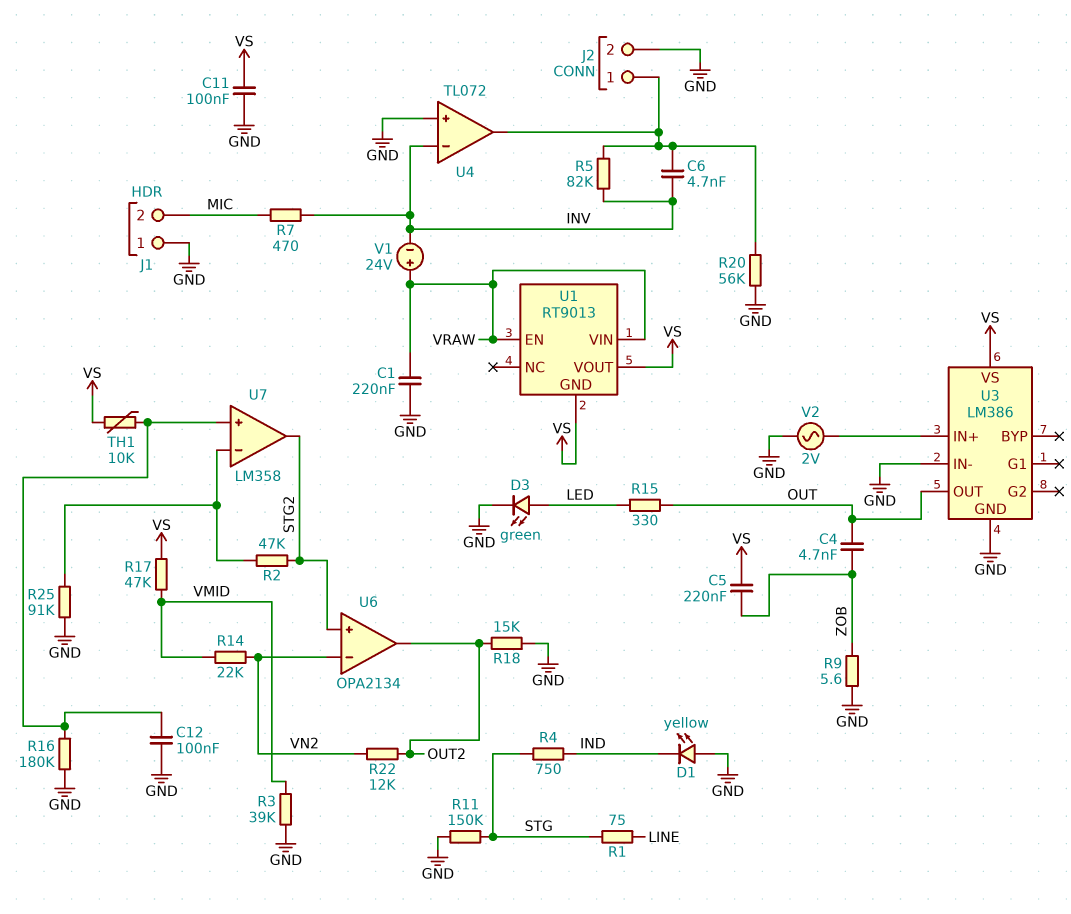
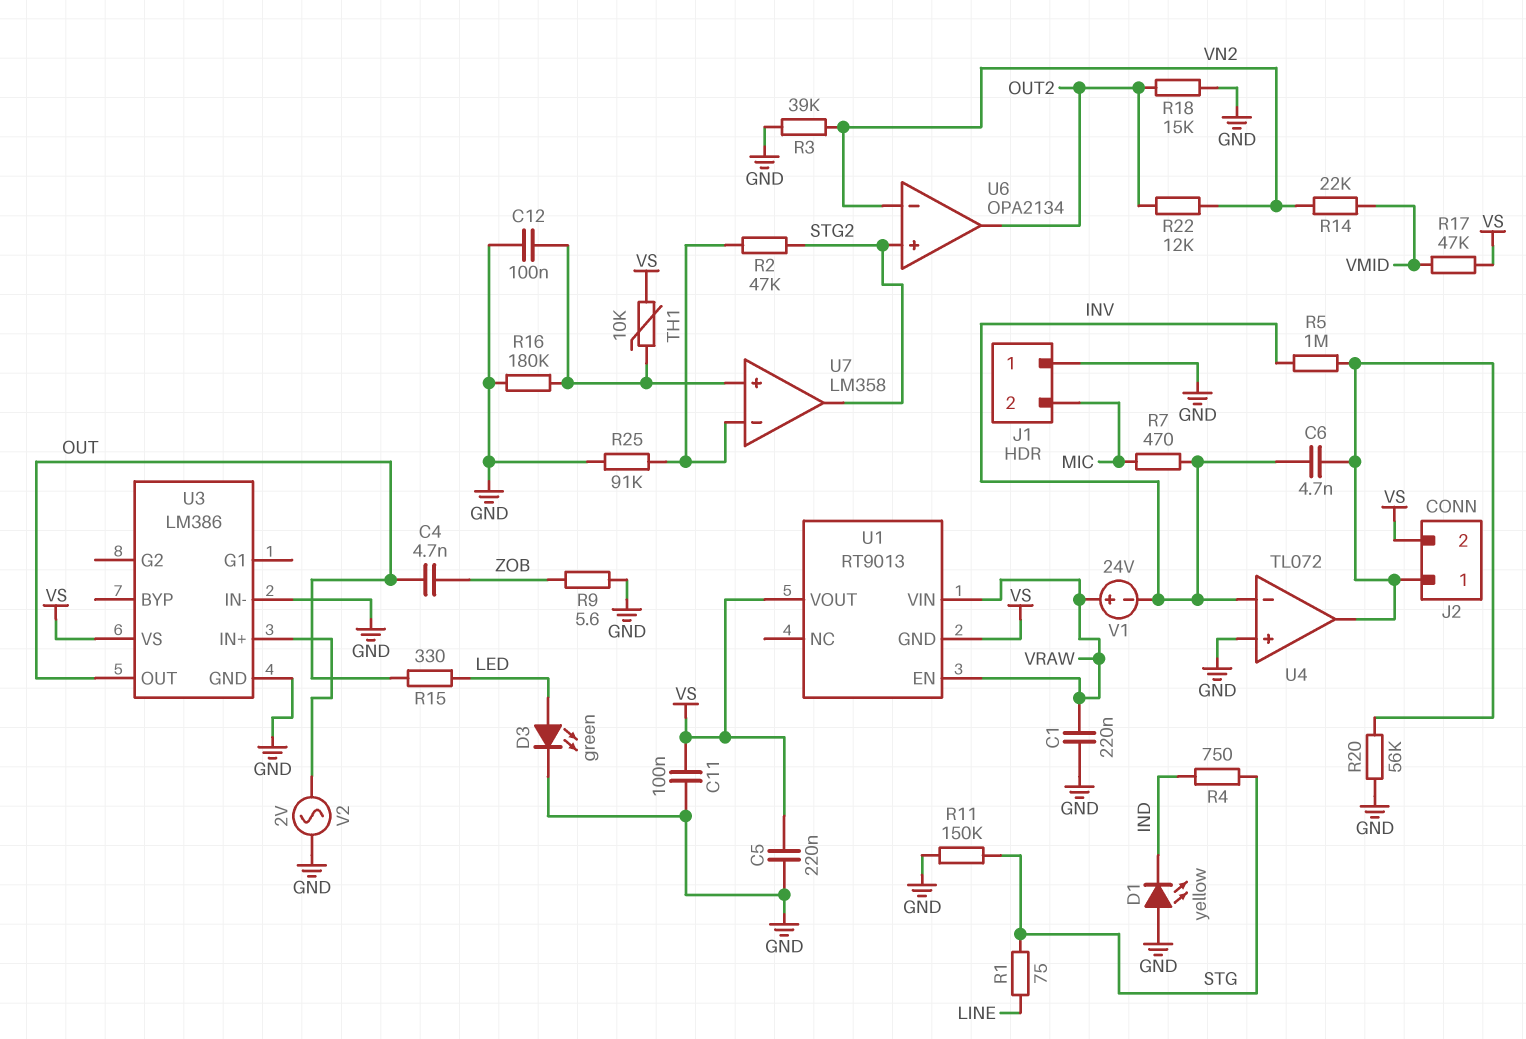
C5: 220nF (VS, ZOB) -> 220nF (GND, VS)
J2 pin 2: GND -> VS
R3: 39k (GND, VMID) -> 39k (GND, VN2)
R5: 82k (INV, J2/1) -> 1M (INV, J2/1)

